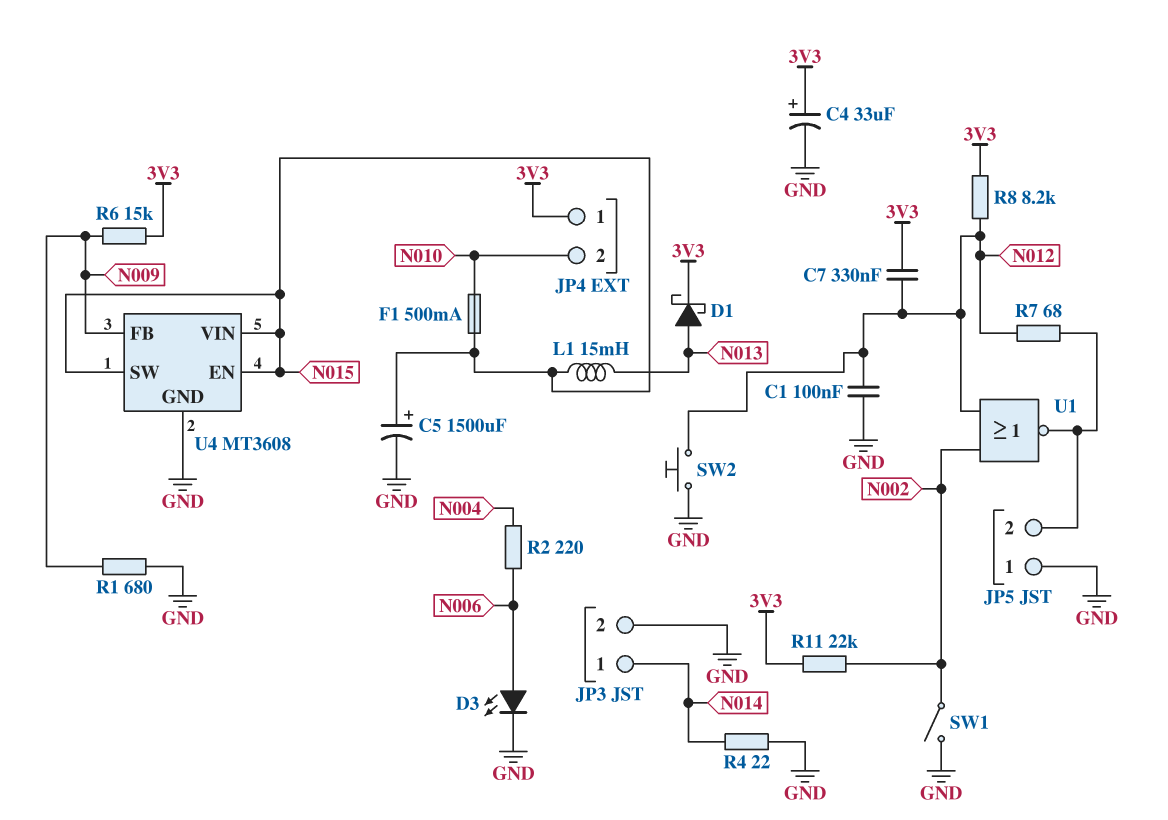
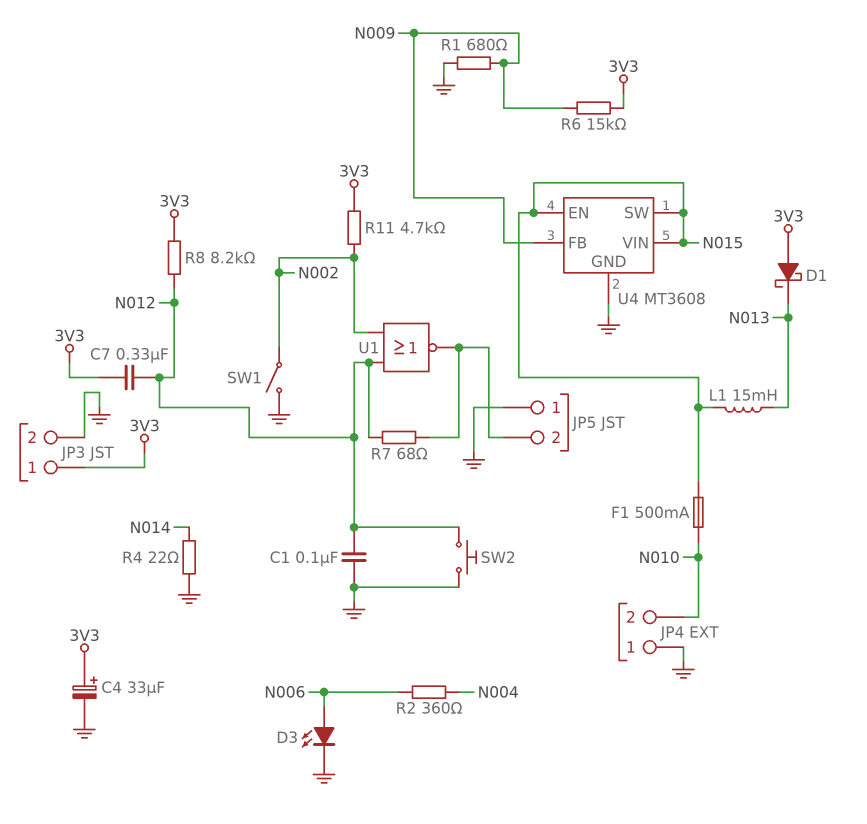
C5: 1500uF (plus N015, minus GND) -> none
D1: schottky (A N013, K 3V3) -> schottky (A 3V3, K N013)
JP3 pin 1: N014 -> 3V3
JP4 pin 1: 3V3 -> GND
R2: 220 (N004, N006) -> 360 (N004, N006)
R11: 22k (3V3, N002) -> 4.7k (3V3, N002)

